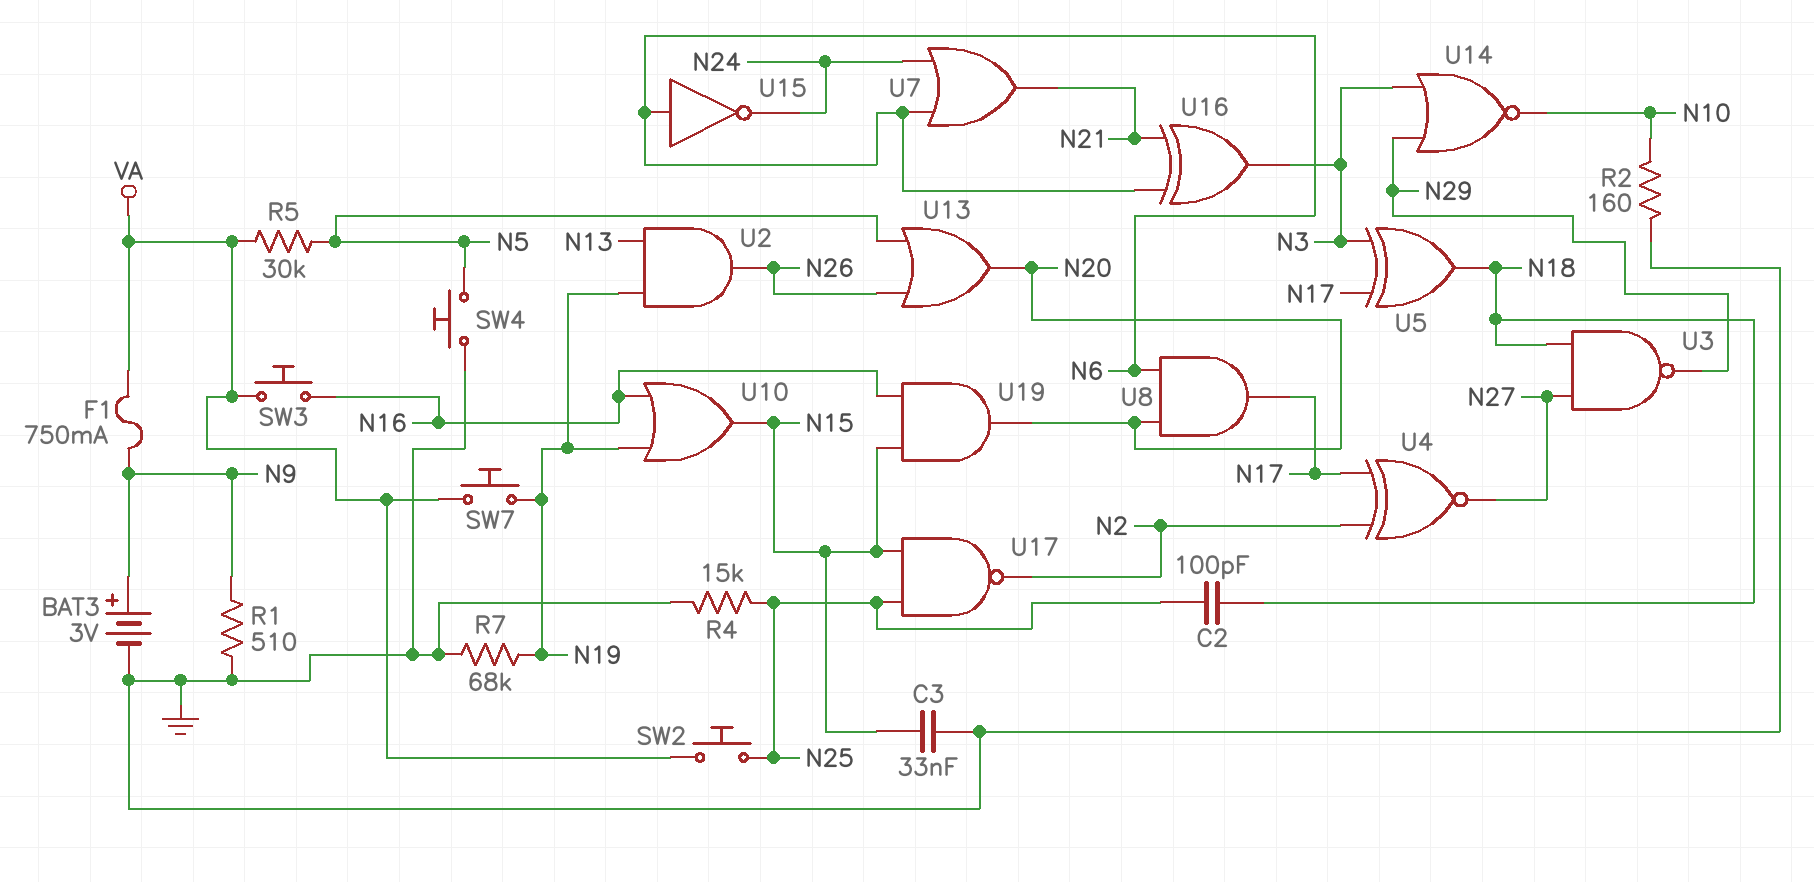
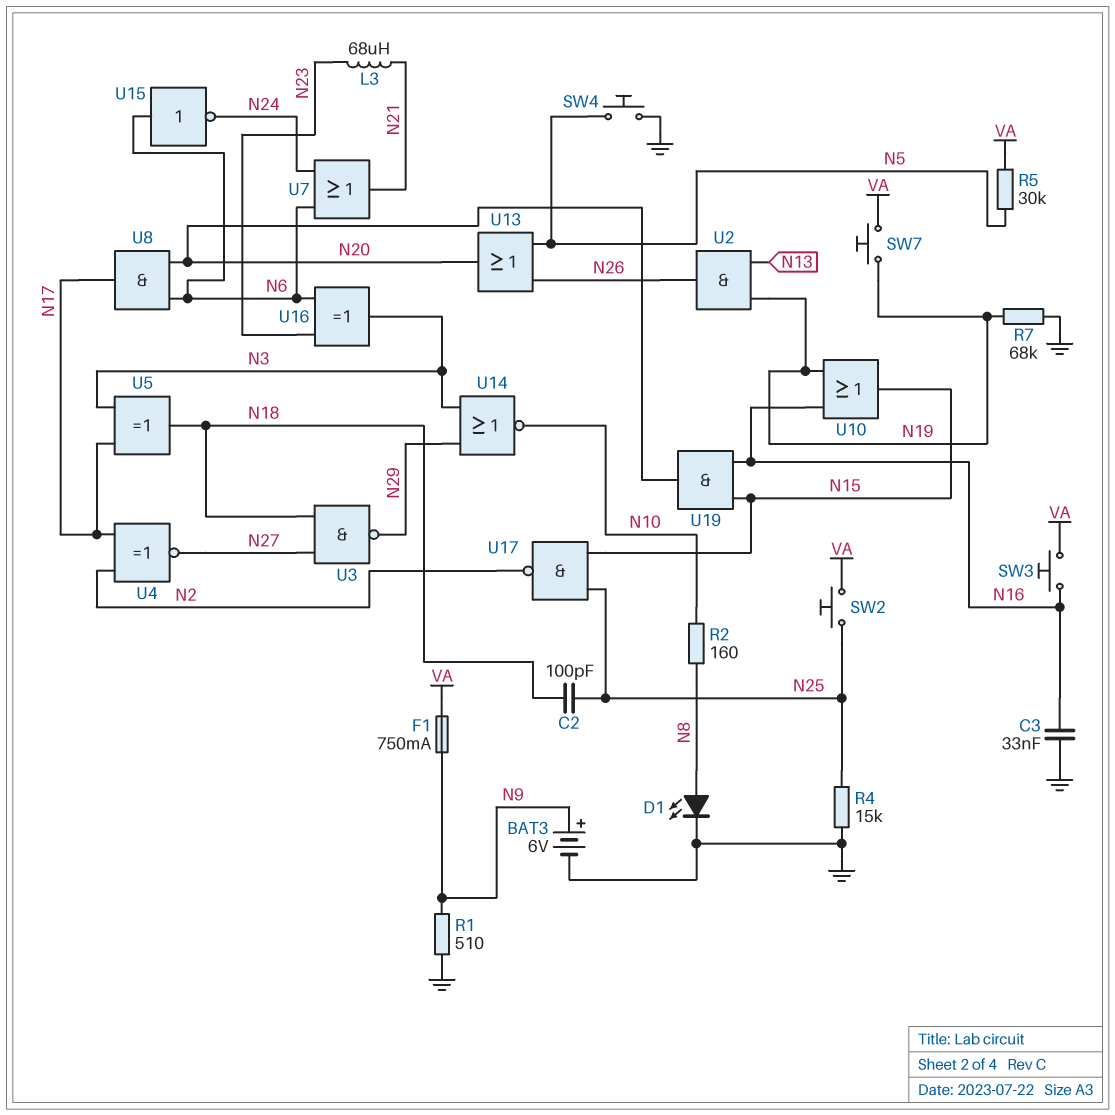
BAT3: 3V (plus N9, minus GND) -> 6V (plus N9, minus GND)
C3: 33nF (GND, N15) -> 33nF (GND, N16)
D1: none -> LED (A N8, K GND)
L3: none -> 68uH (N21, N23)
R2: 160 (GND, N10) -> 160 (N8, N10)
U16: XOR (in N6, in N21, out N3) -> XOR (in N6, in N23, out N3)

